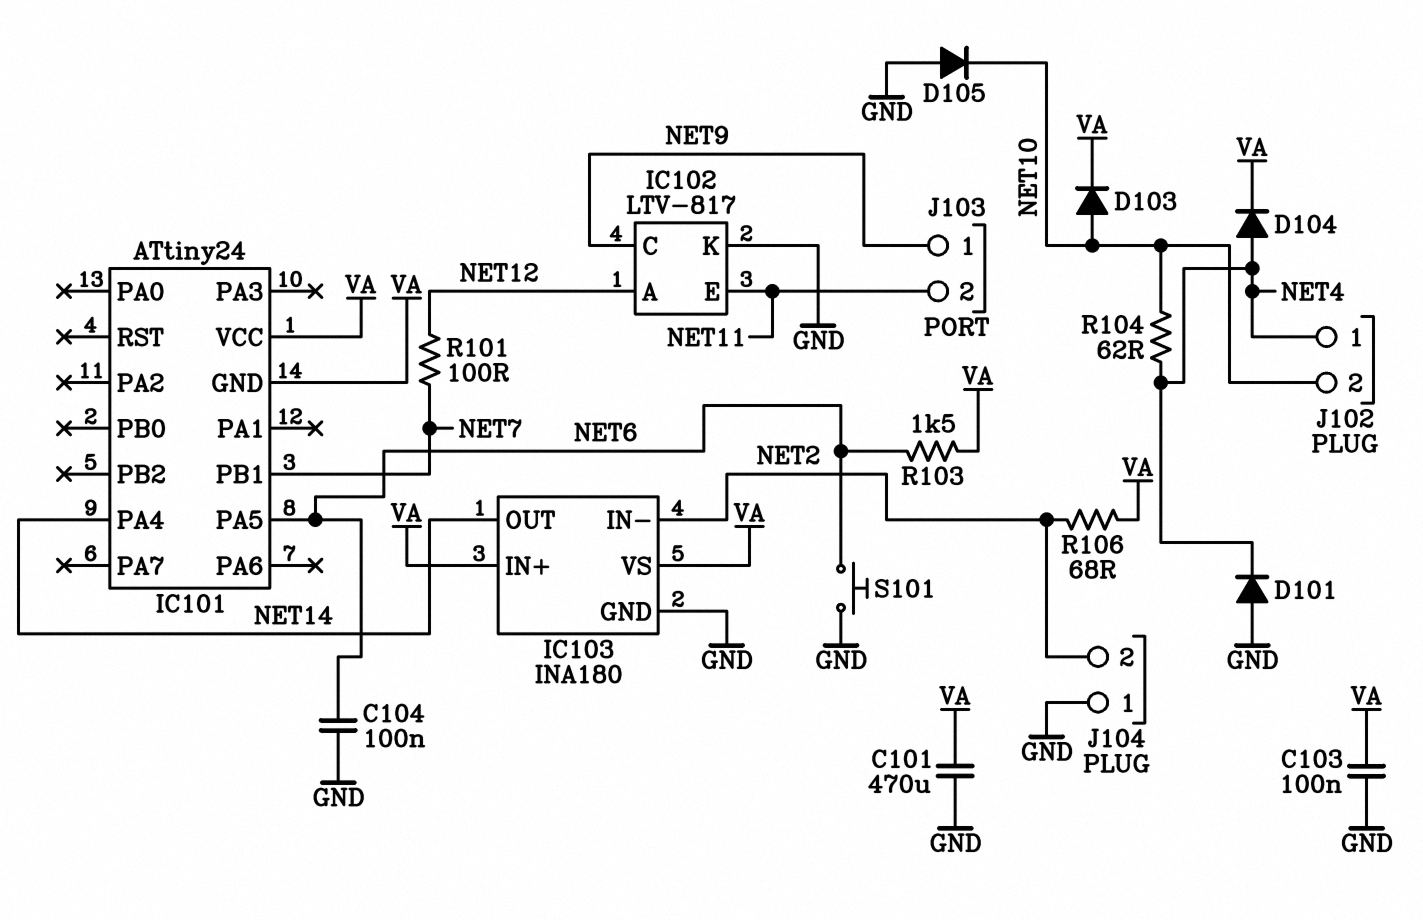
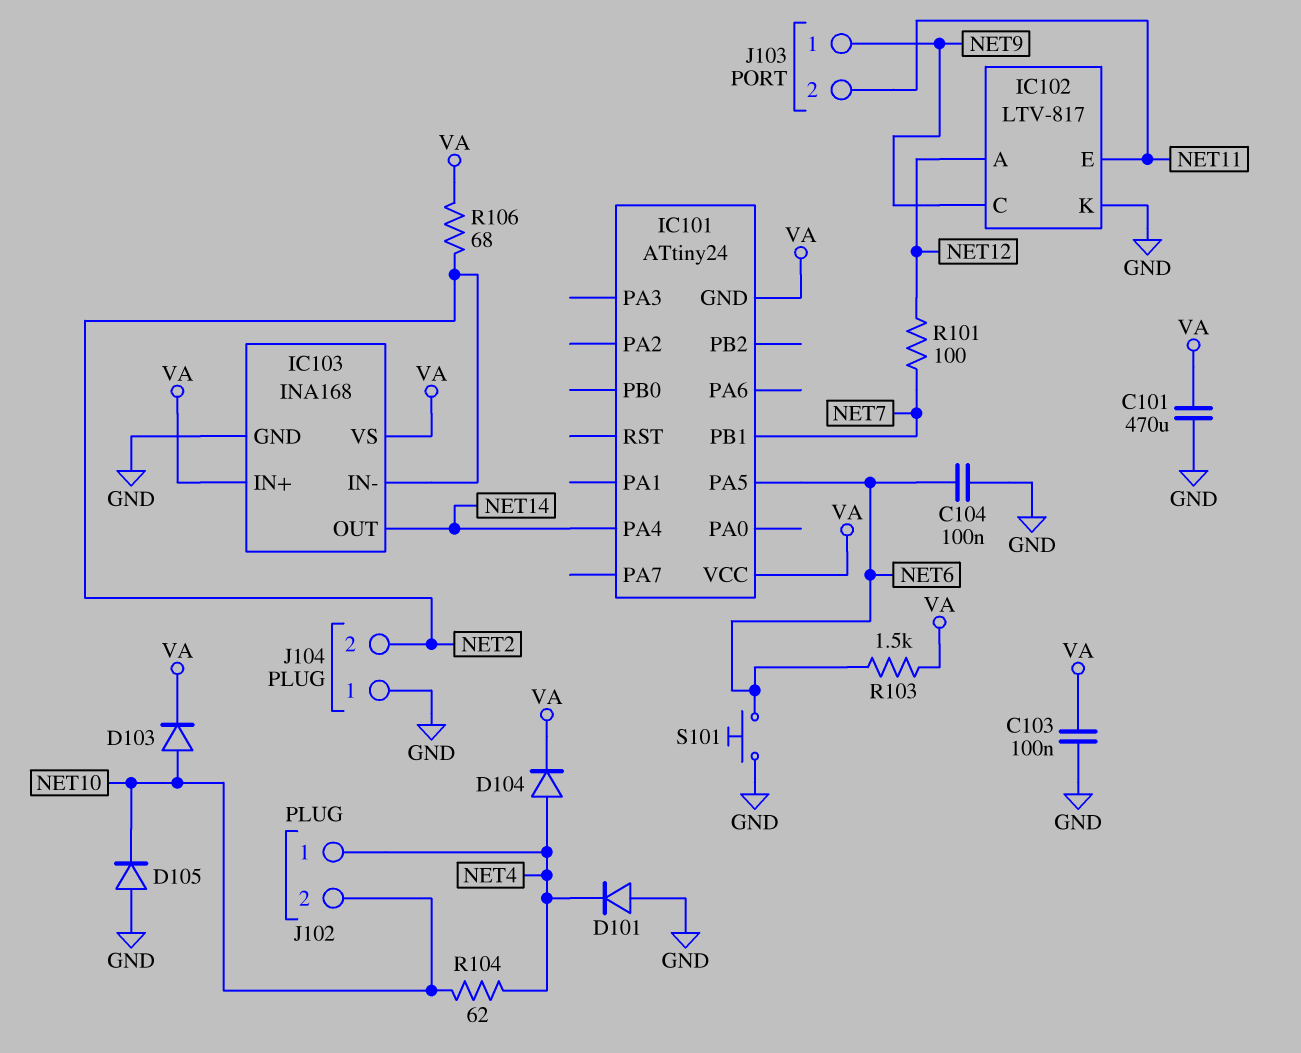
IC103: INA180 -> INA168

